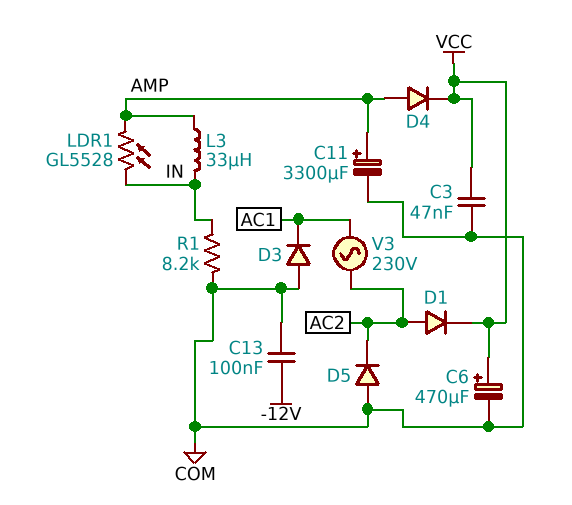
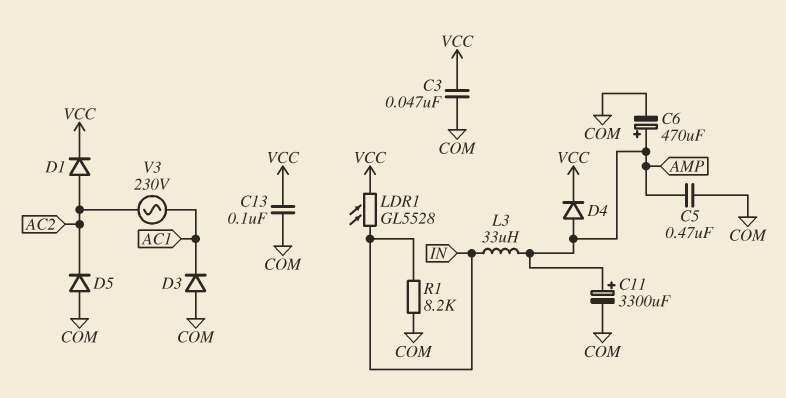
C5: none -> 470nF (AMP, COM)
C6: 470uF (plus VCC, minus COM) -> 470uF (plus AMP, minus COM)
C13: 100nF (-12V, COM) -> 100nF (COM, VCC)
LDR1: GL5528 (AMP, IN) -> GL5528 (IN, VCC)

